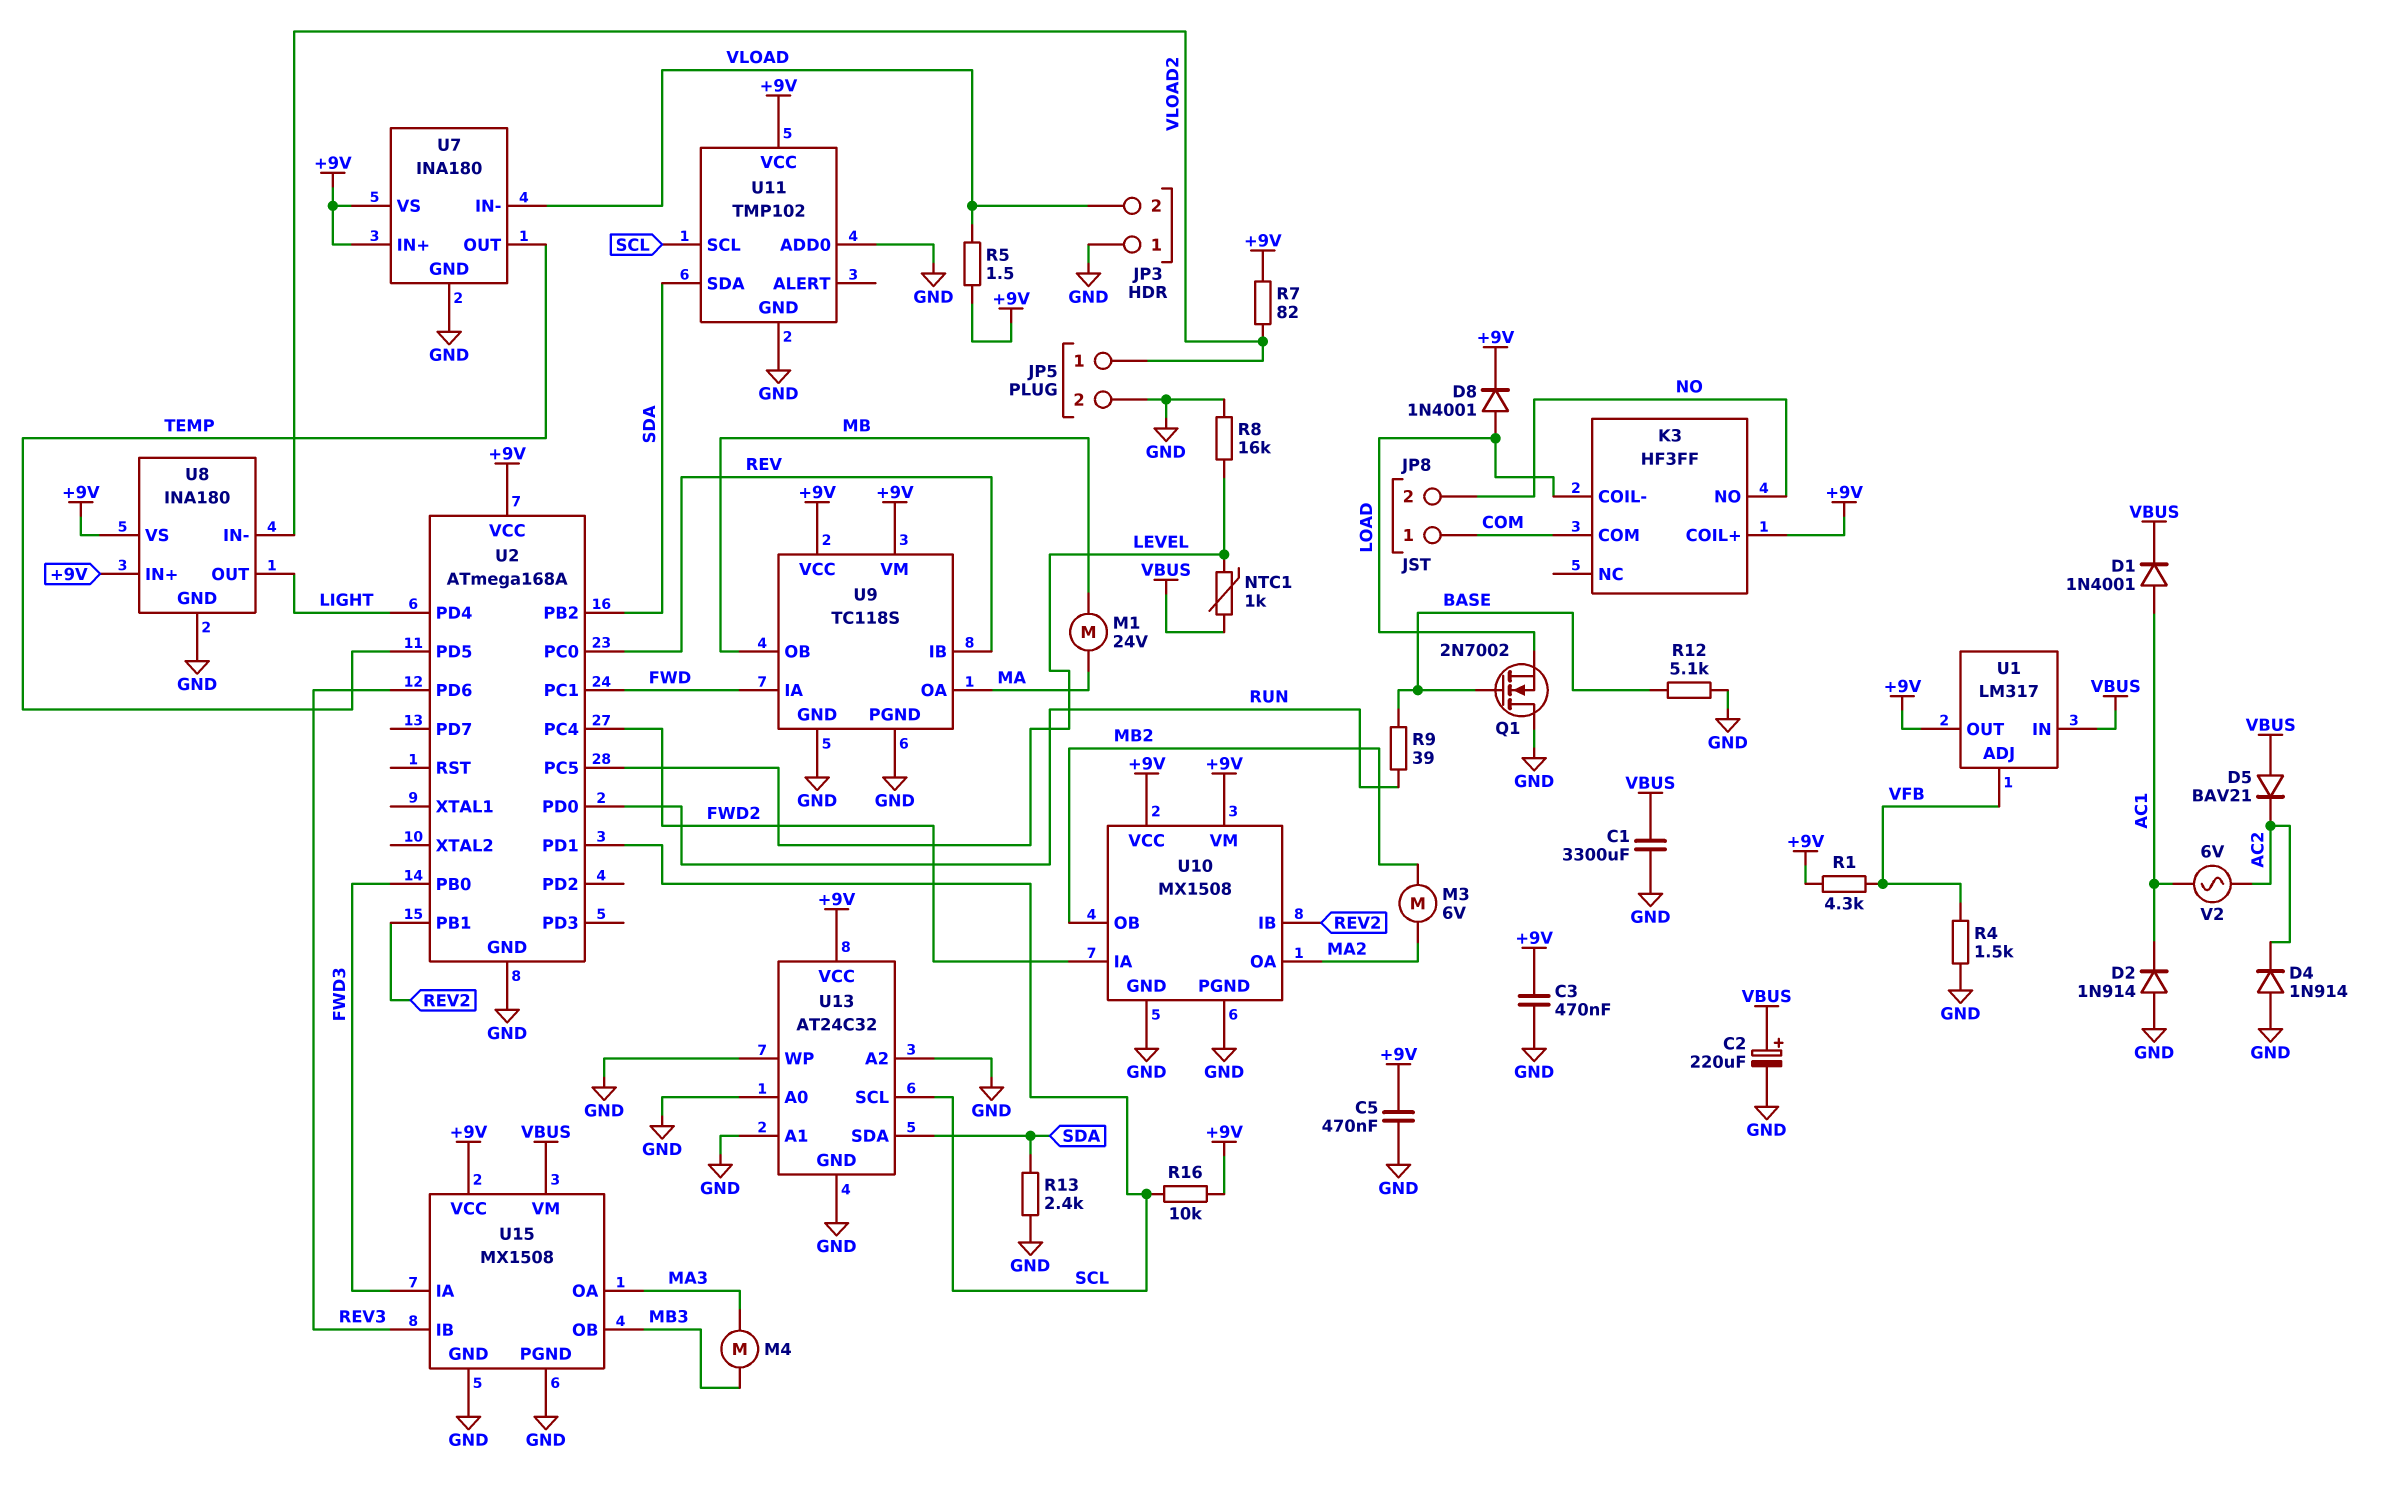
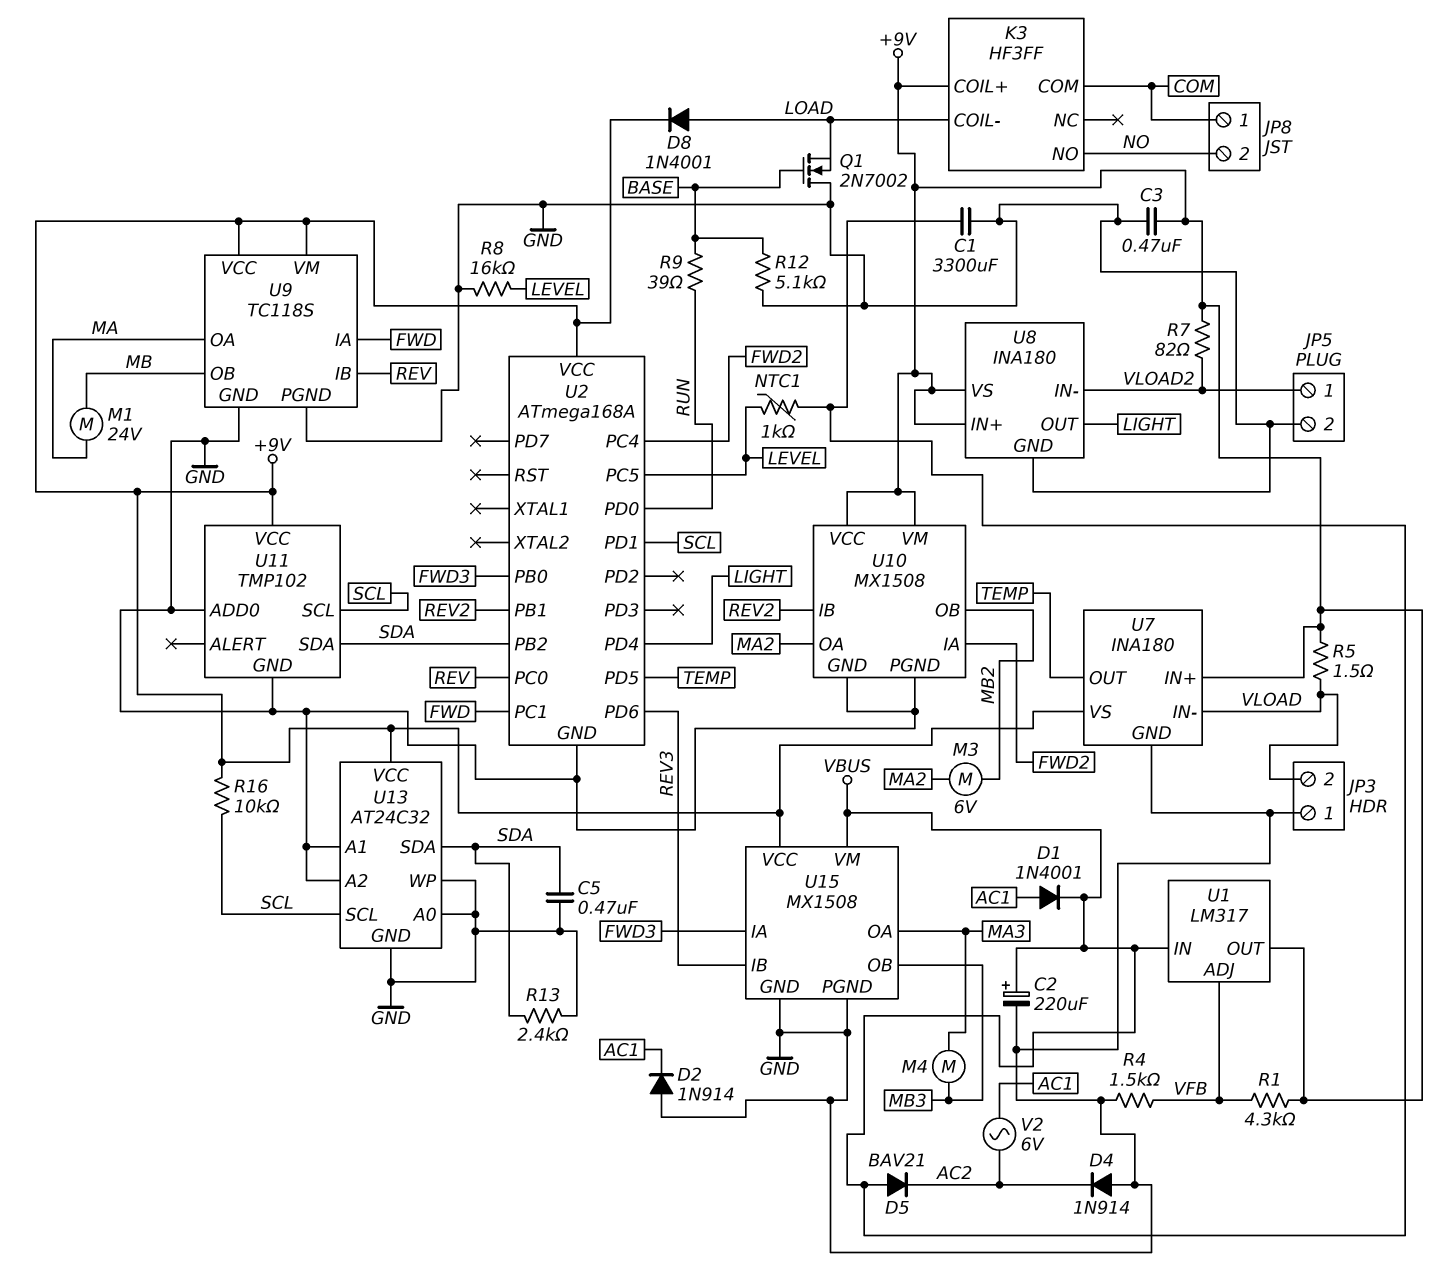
C5: 470nF (+9V, GND) -> 470nF (GND, SDA)

